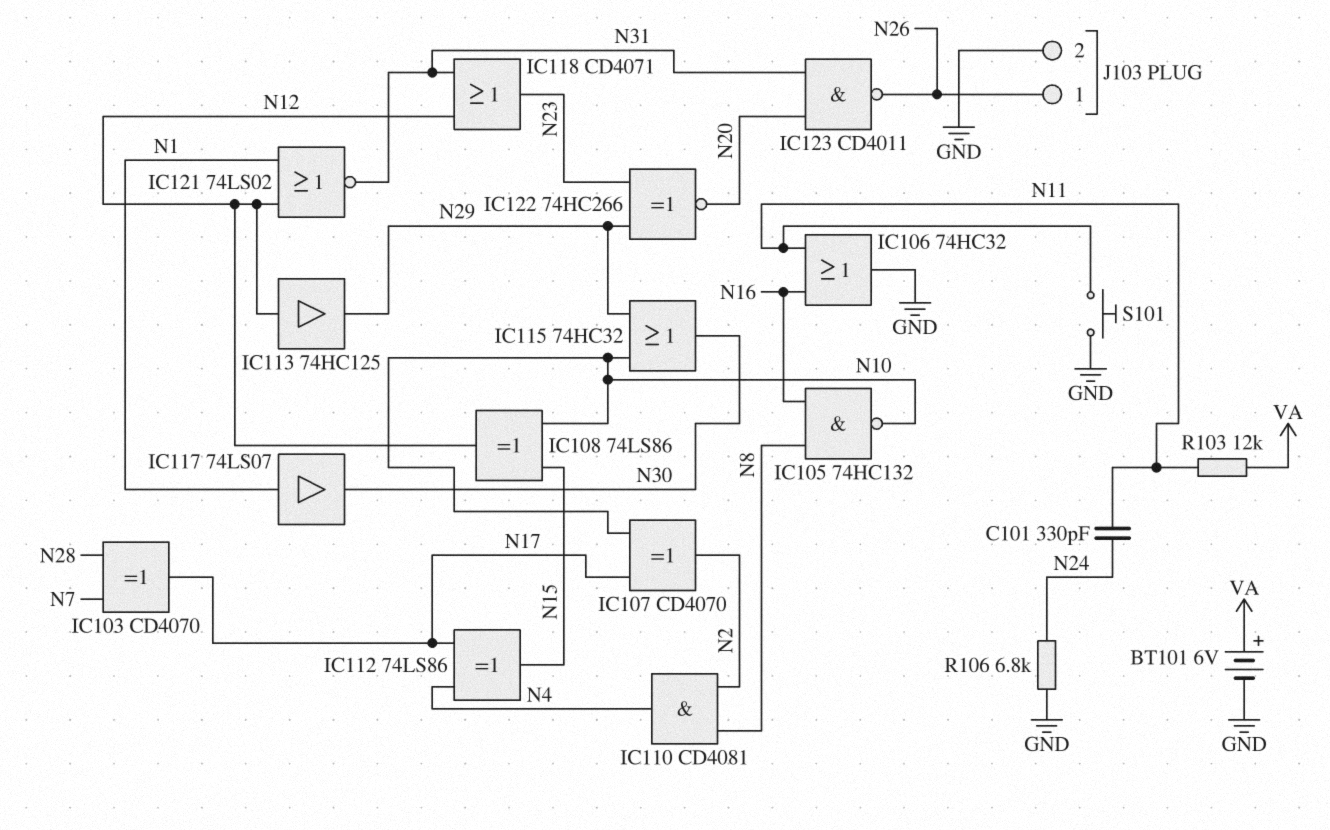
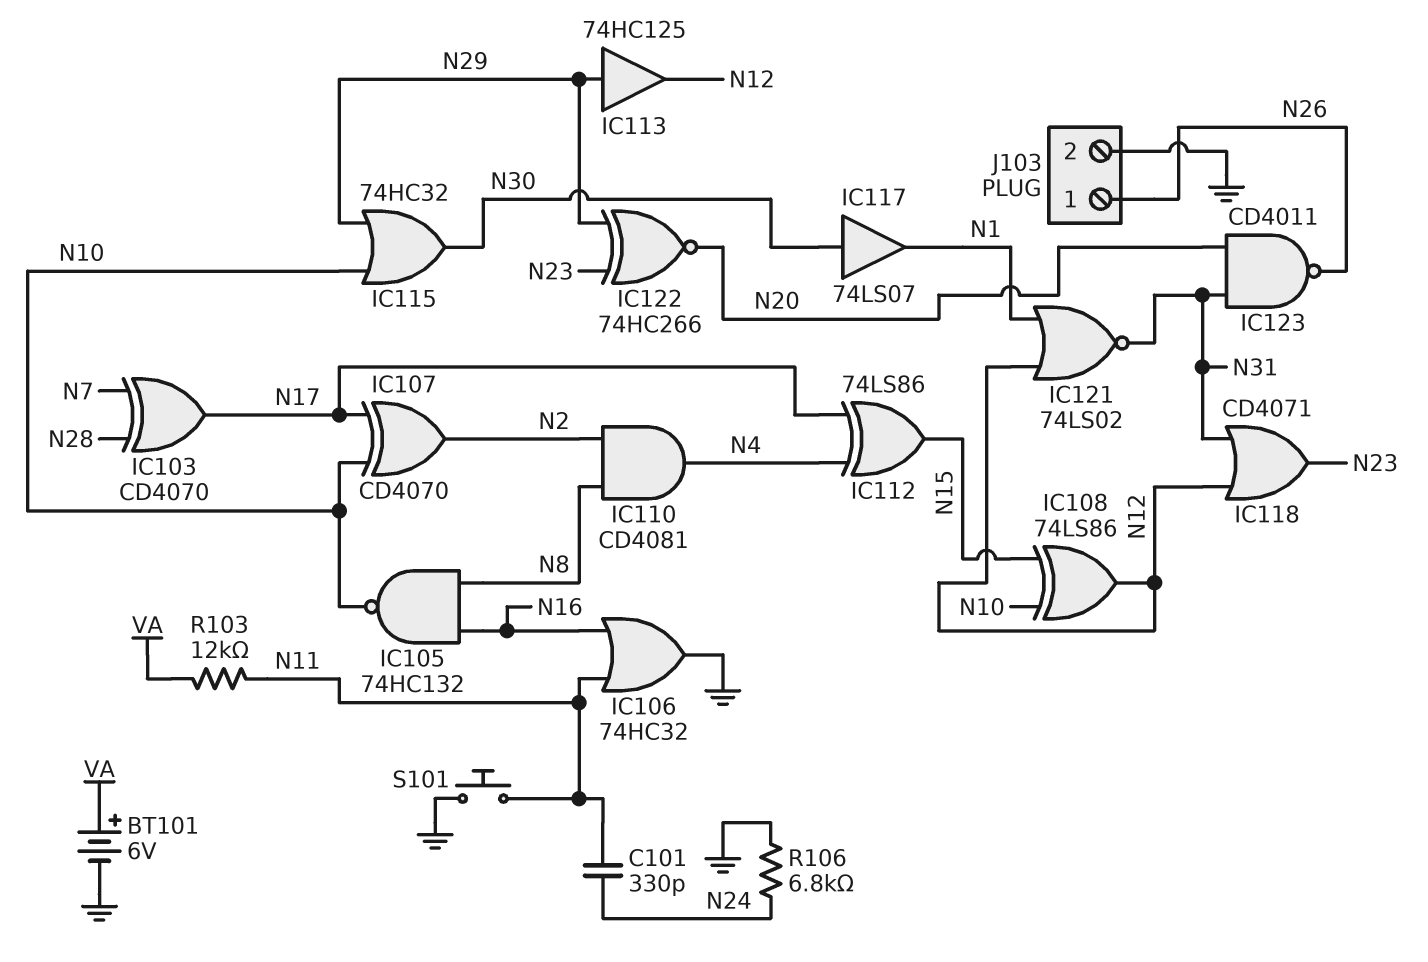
IC113: buffer 74HC125 (in N12, out N29) -> buffer 74HC125 (in N29, out N12)
IC117: buffer 74LS07 (in N1, out N30) -> buffer 74LS07 (in N30, out N1)

